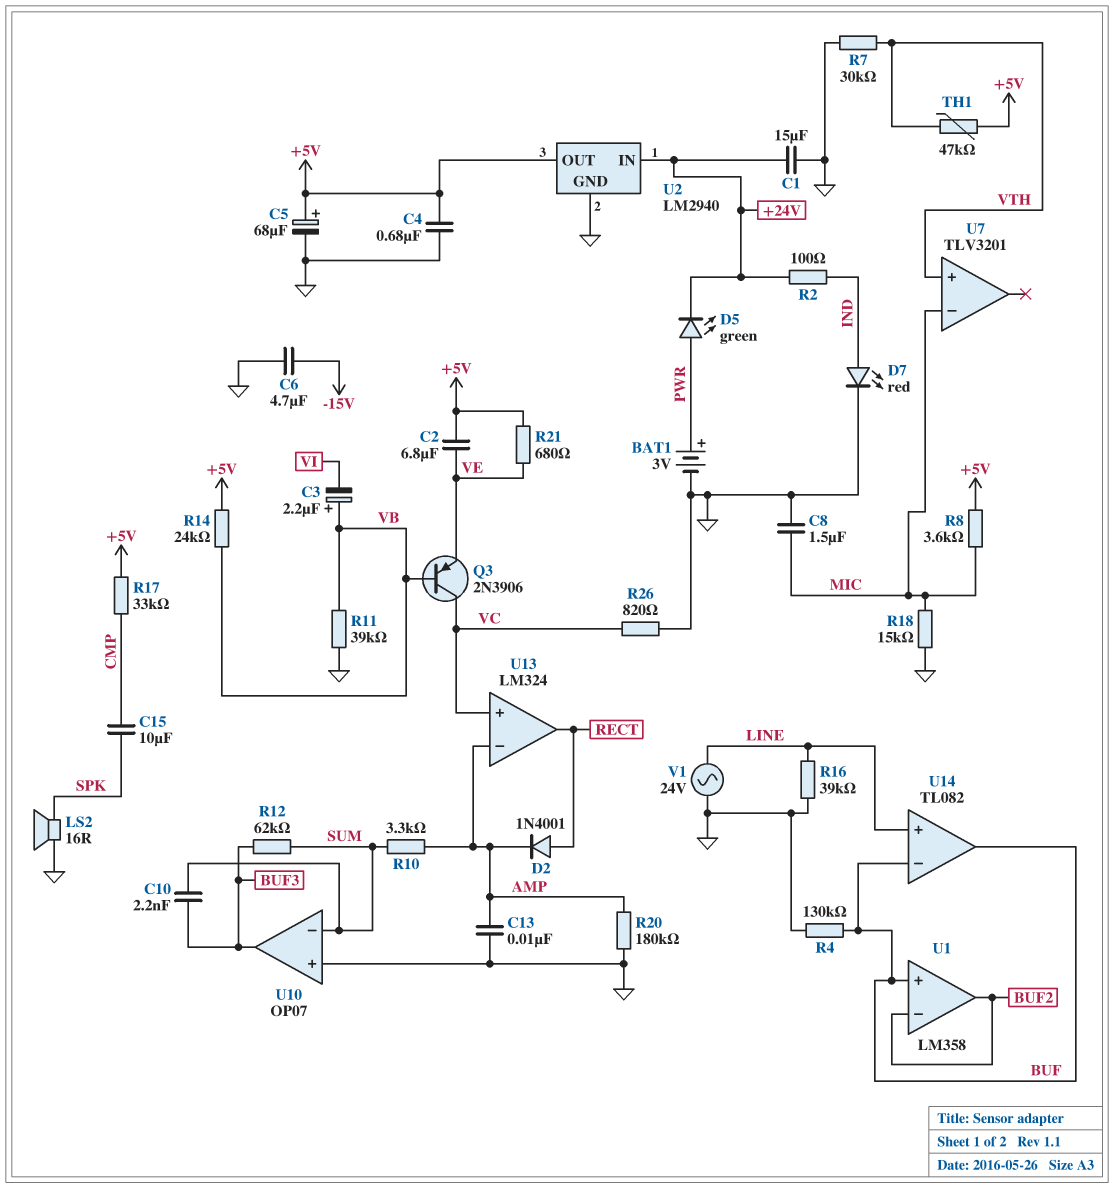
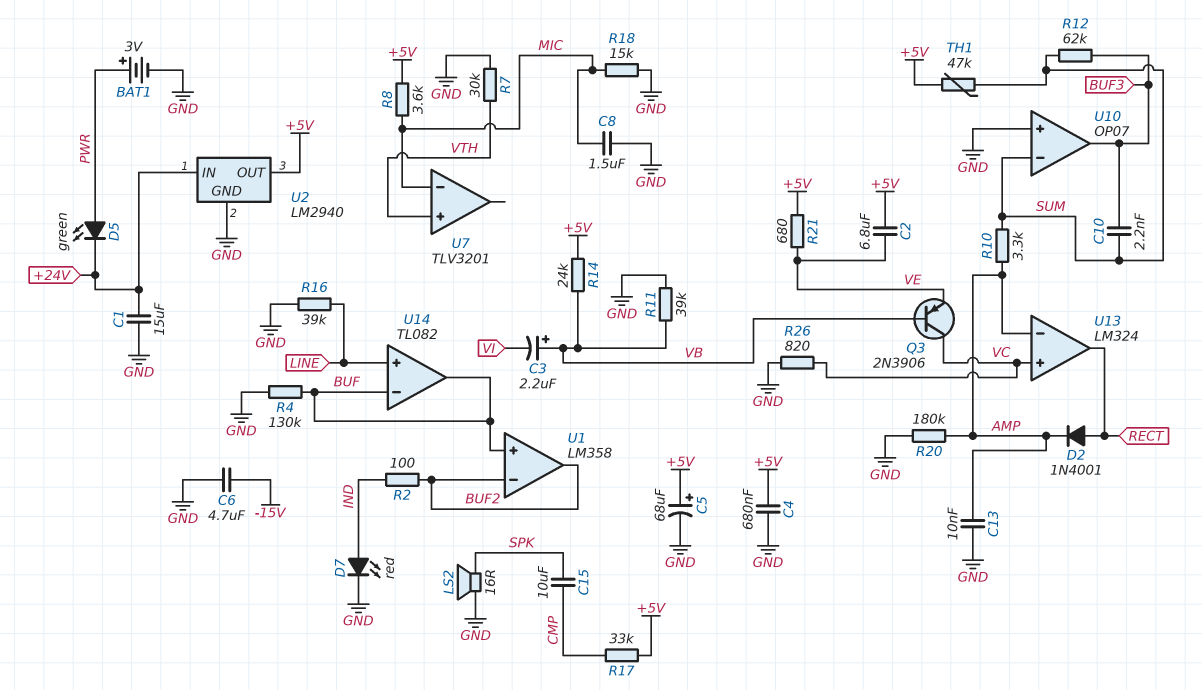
R2: 100 (+24V, IND) -> 100 (BUF2, IND)
TH1: 47k (+5V, VTH) -> 47k (+5V, SUM)
V1: AC 24V (GND, LINE) -> none

